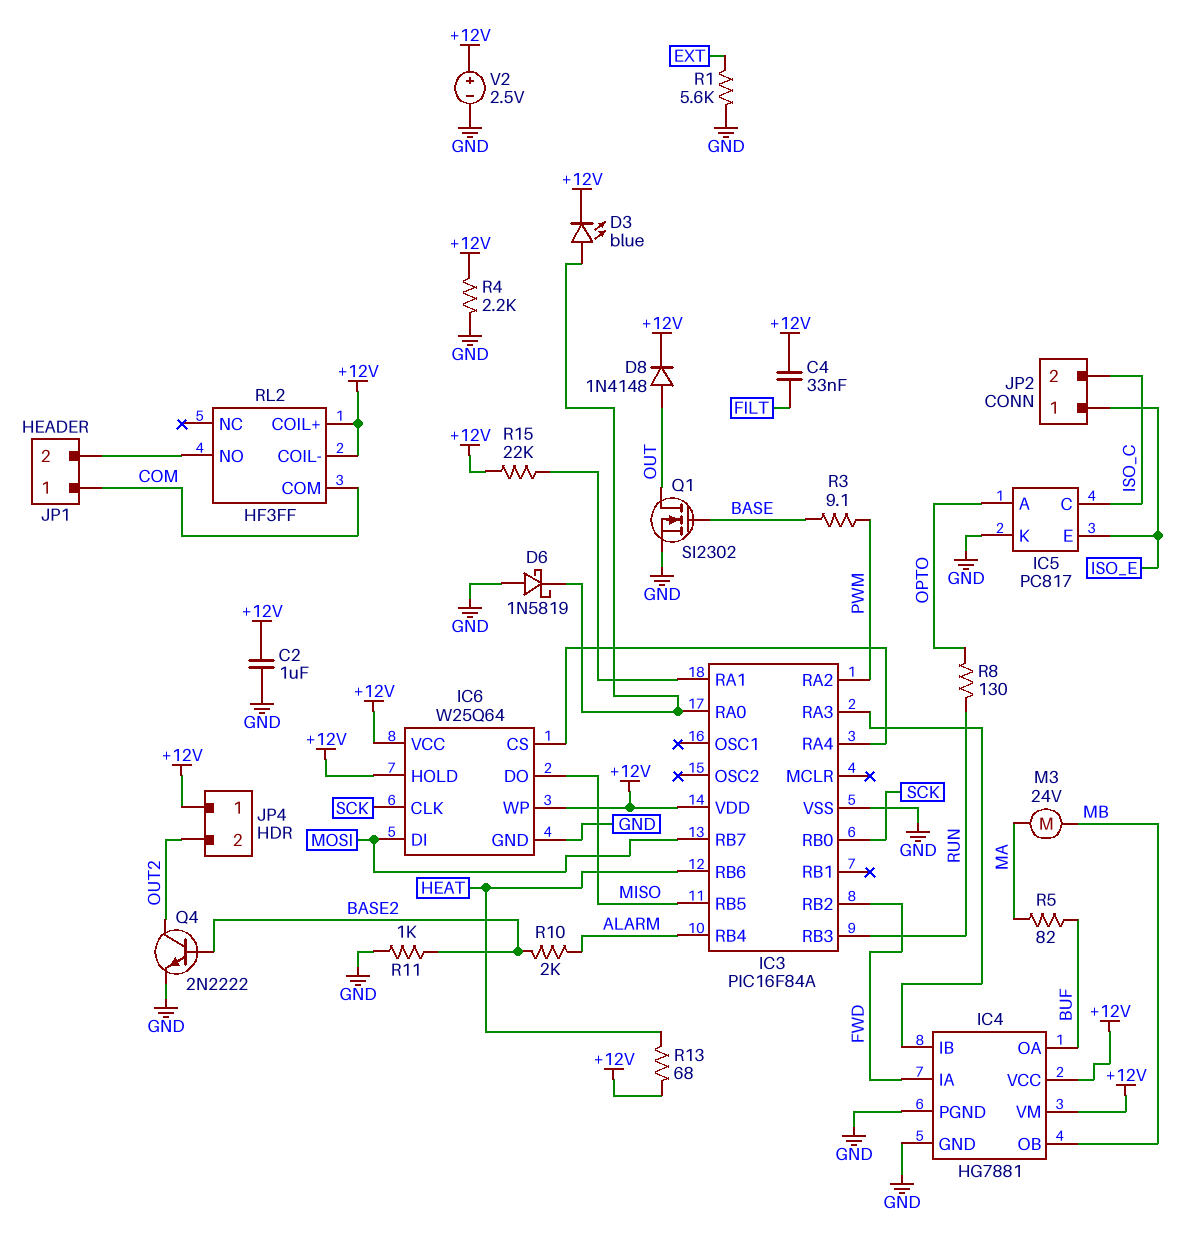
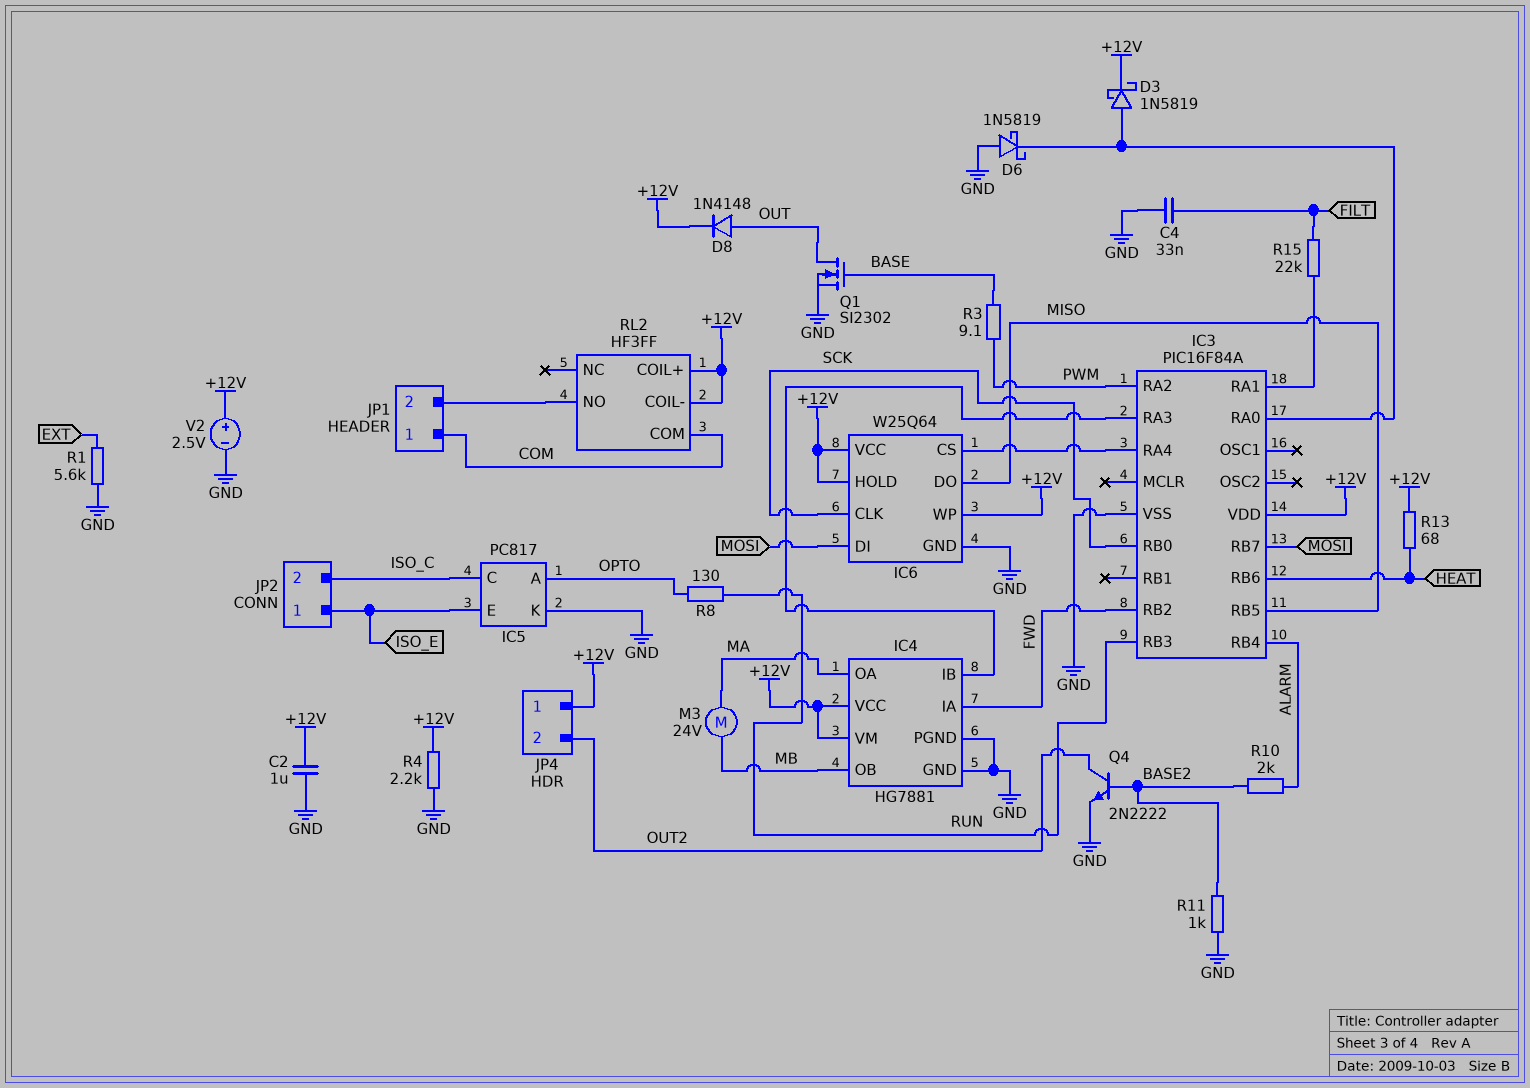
C4: 33nF (+12V, FILT) -> 33nF (FILT, GND)
D3: LED blue (A IC3/RA0, K +12V) -> schottky 1N5819 (A IC3/RA0, K +12V)
IC4 pin OA: BUF -> MA
R5: 82 (BUF, MA) -> none
R15: 22k (+12V, IC3/RA1) -> 22k (FILT, IC3/RA1)

